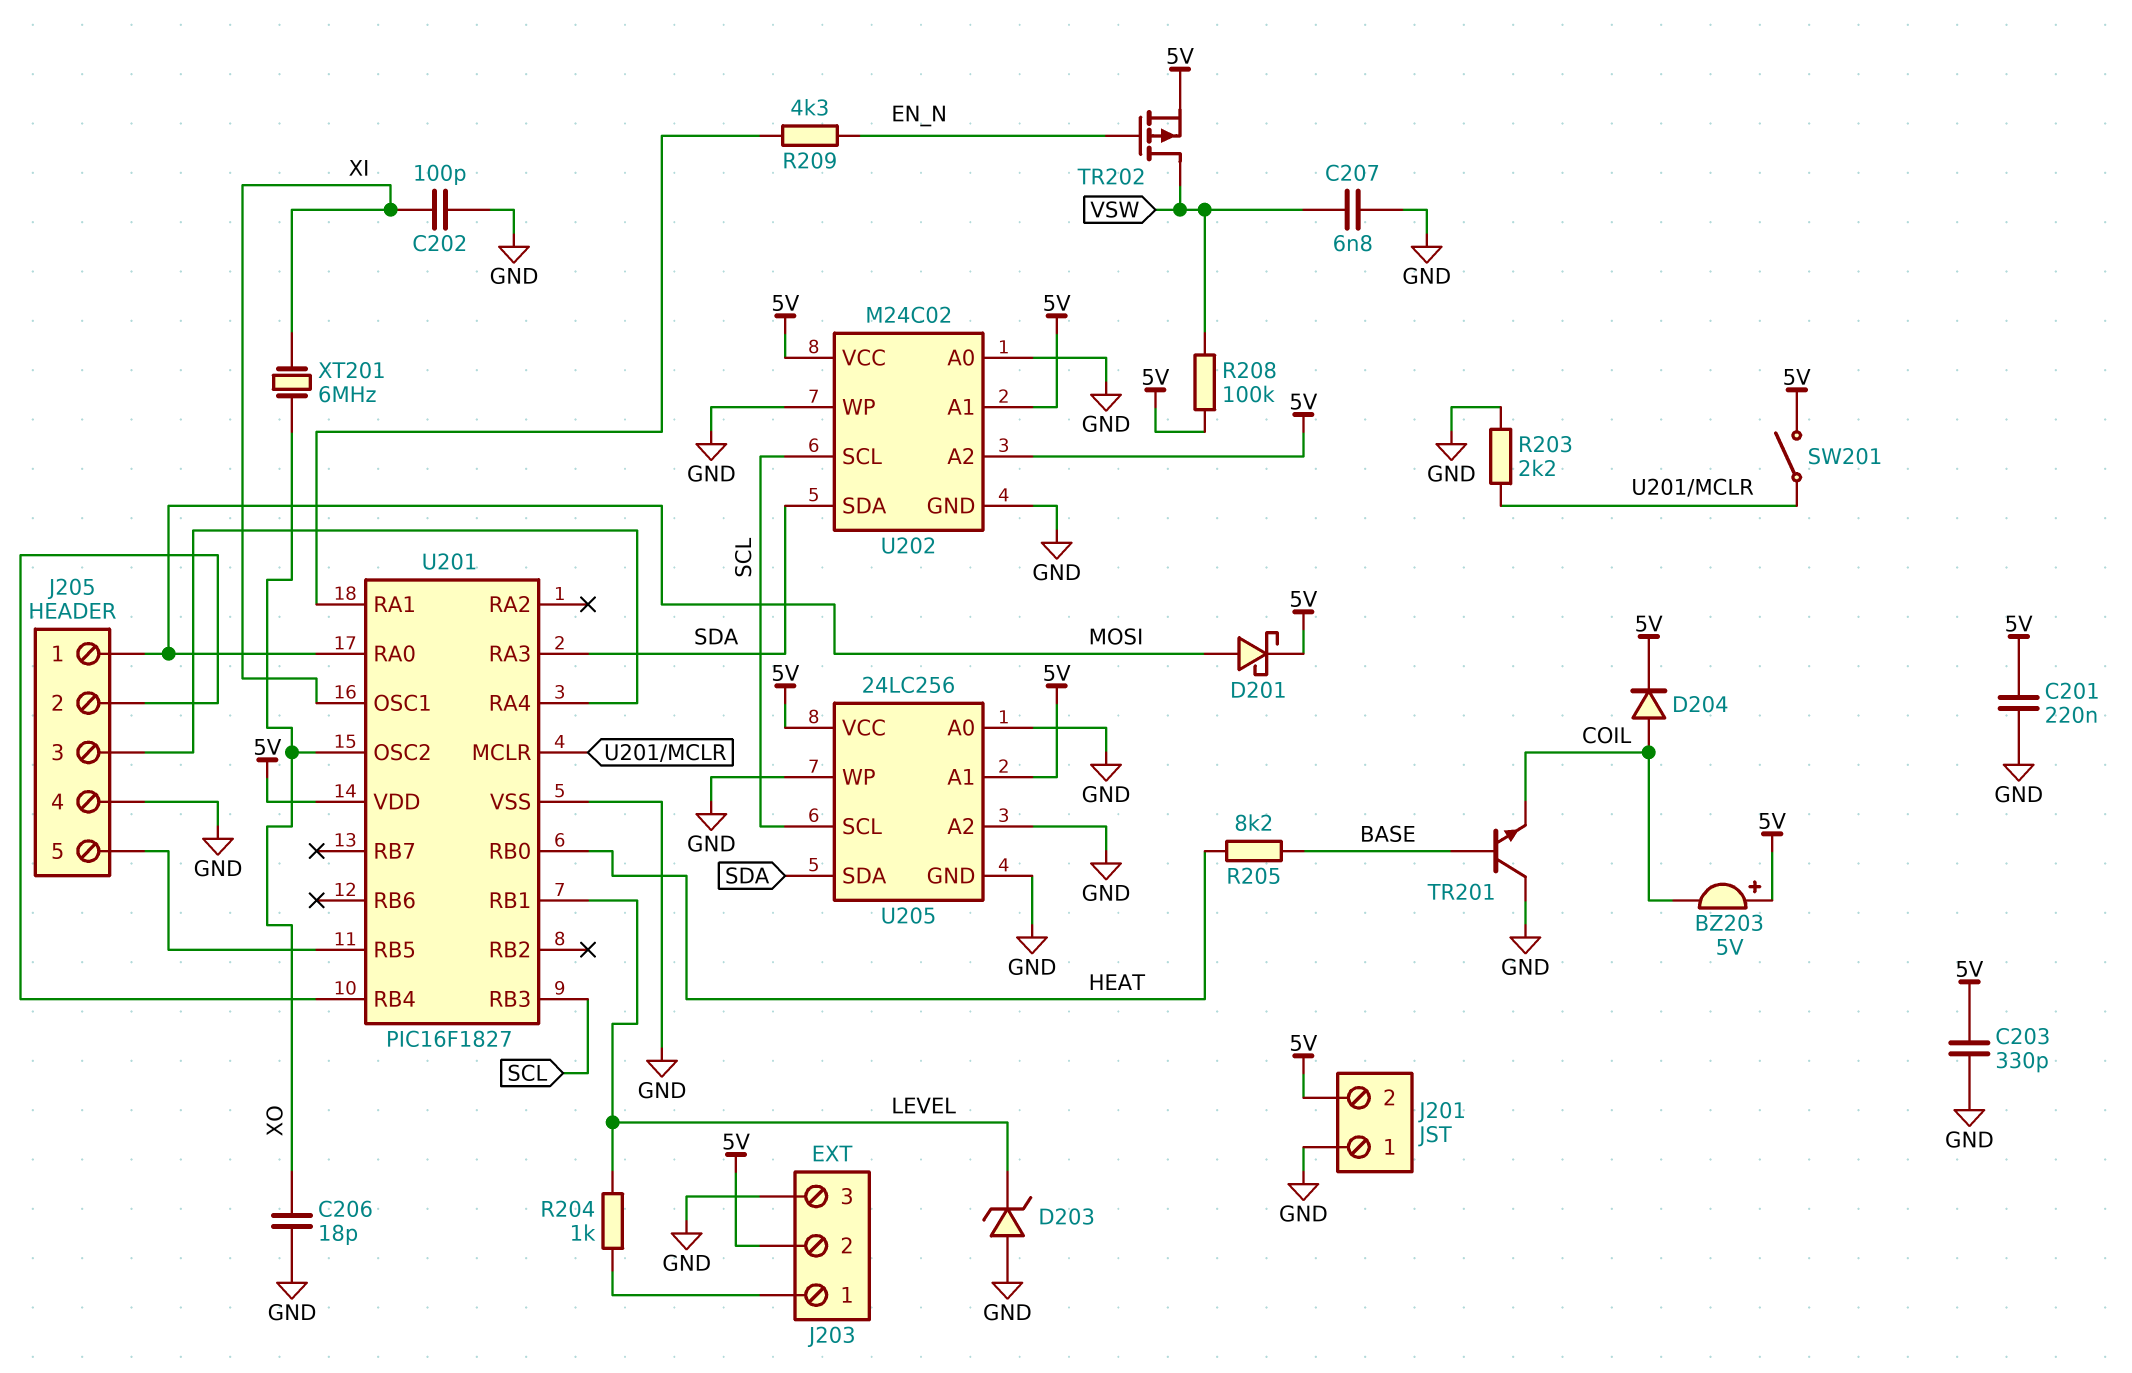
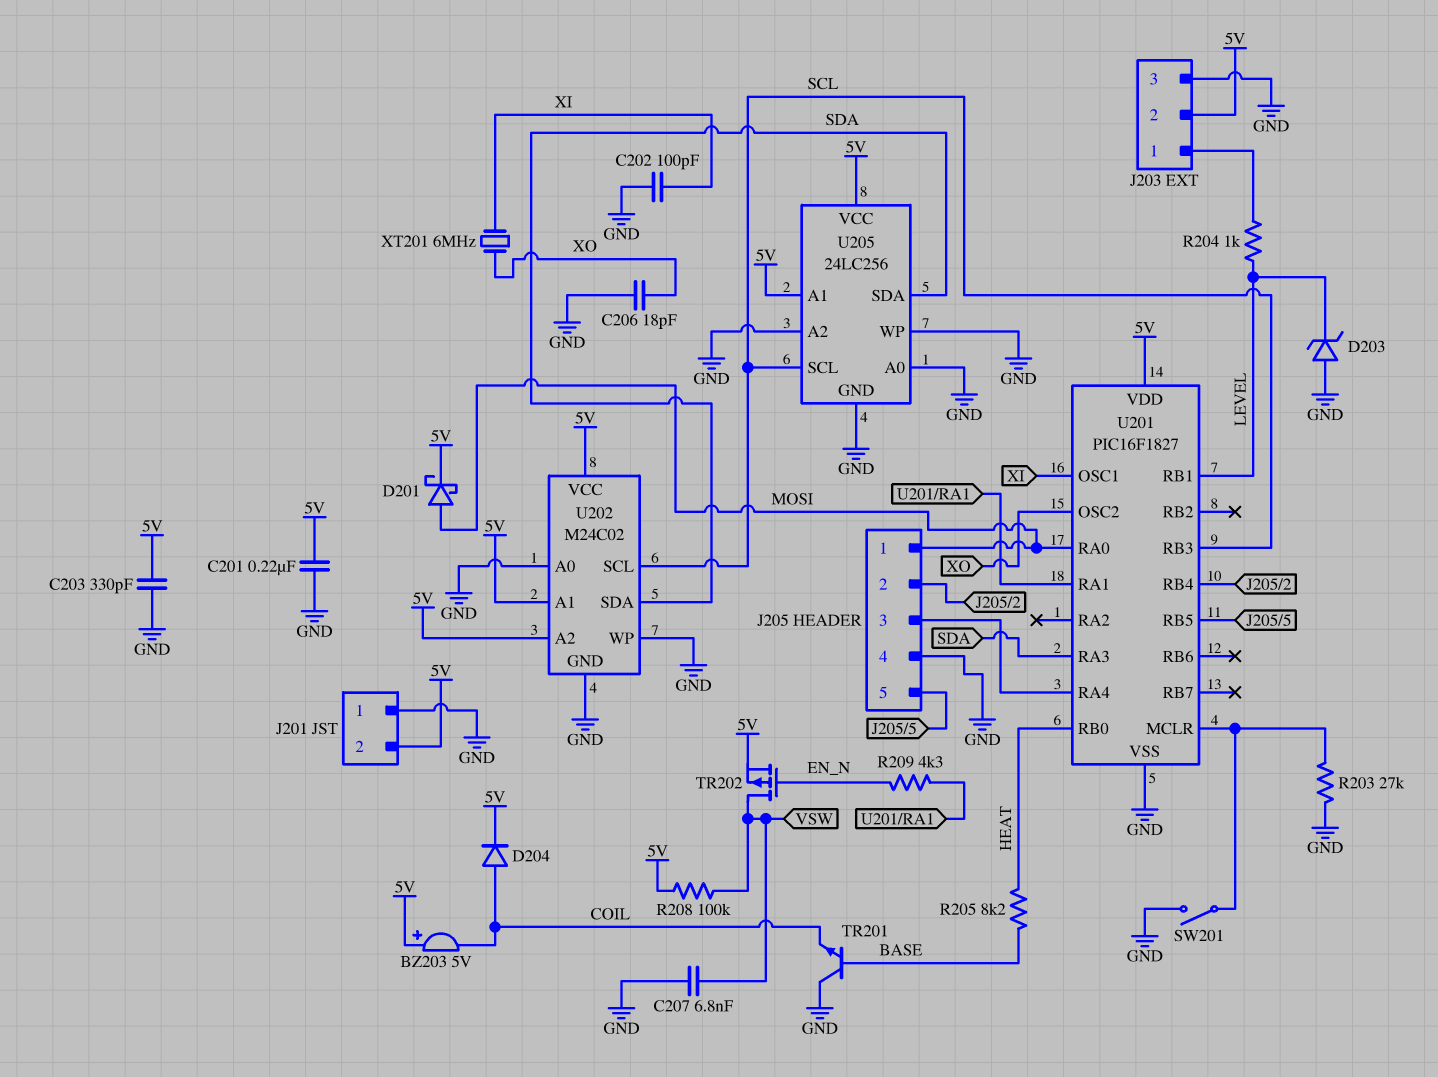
R203: 2.2k (GND, U201/MCLR) -> 27k (GND, U201/MCLR)
SW201: switch (5V, U201/MCLR) -> switch (GND, U201/MCLR)

